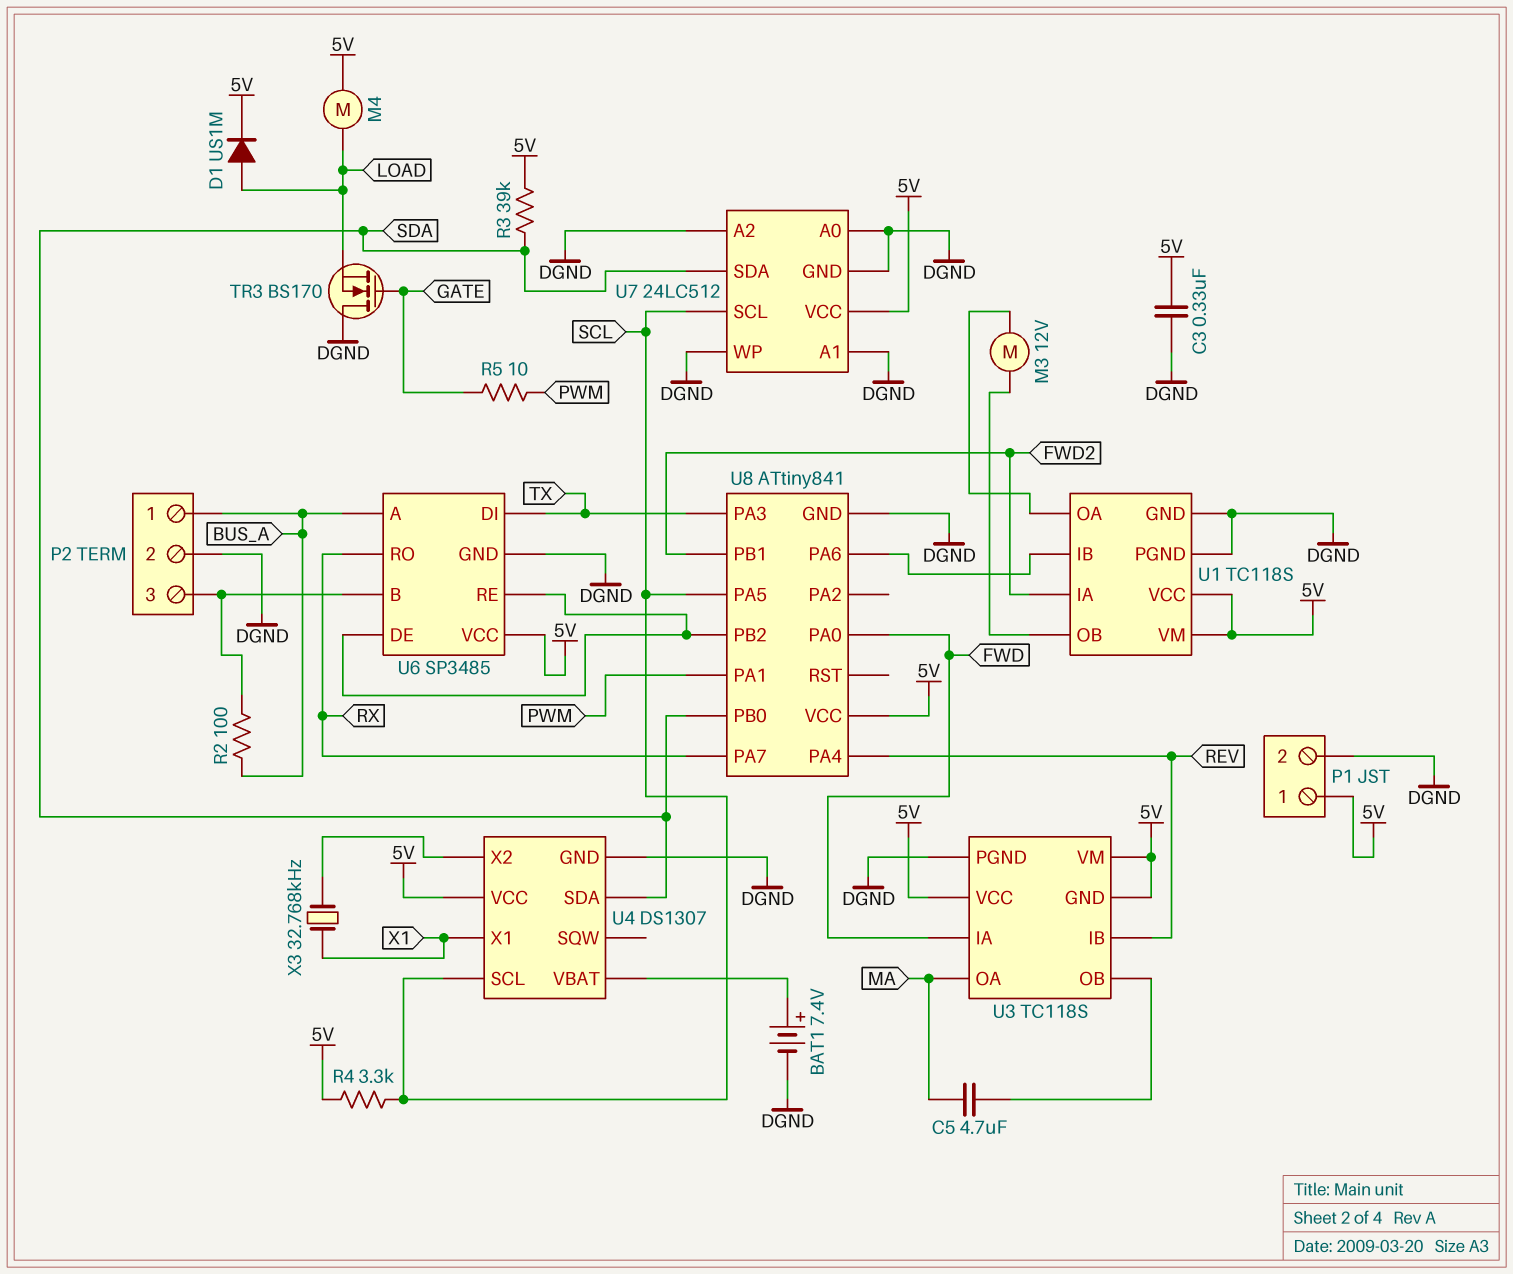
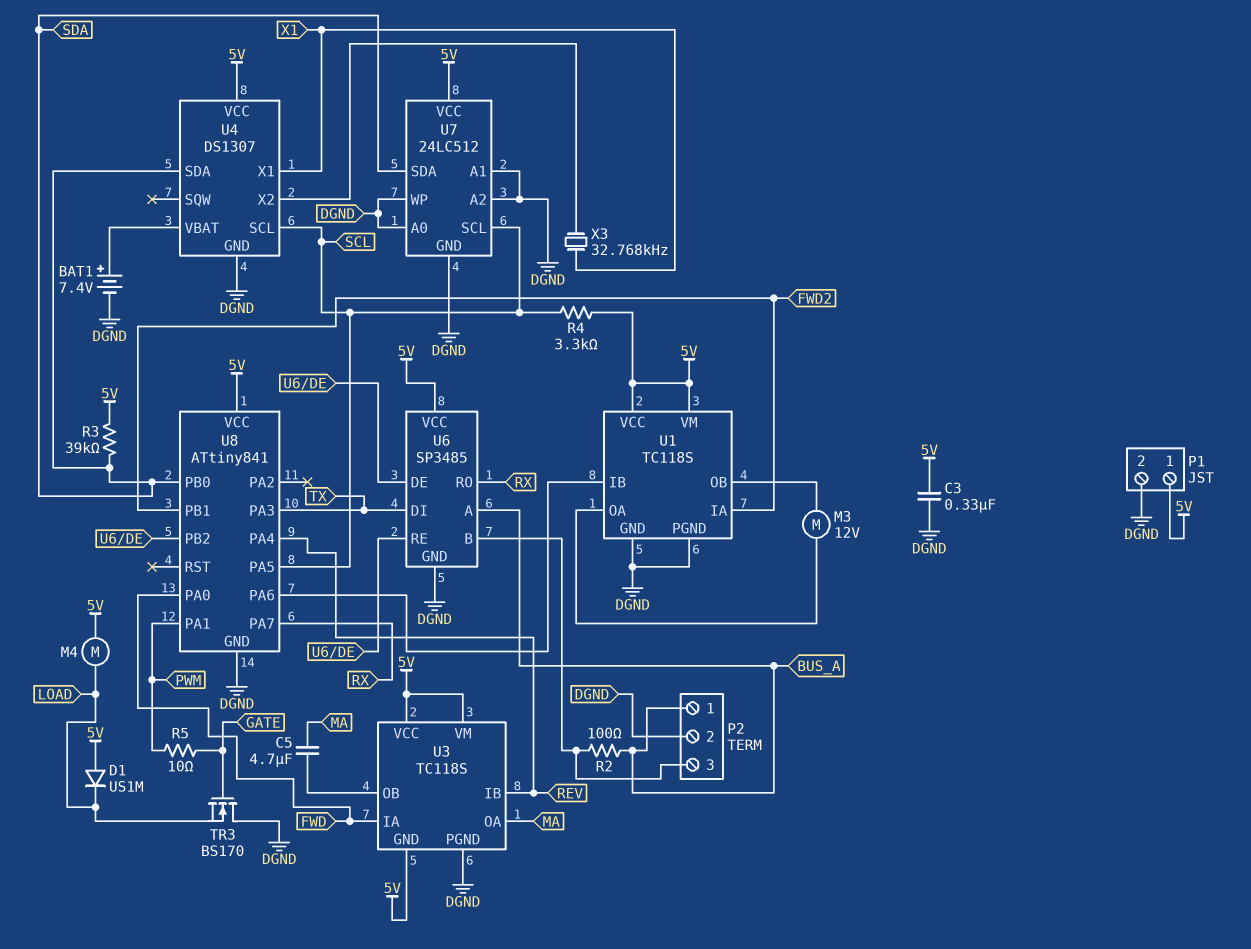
D1: diode US1M (A LOAD, K 5V) -> diode US1M (A 5V, K LOAD)

